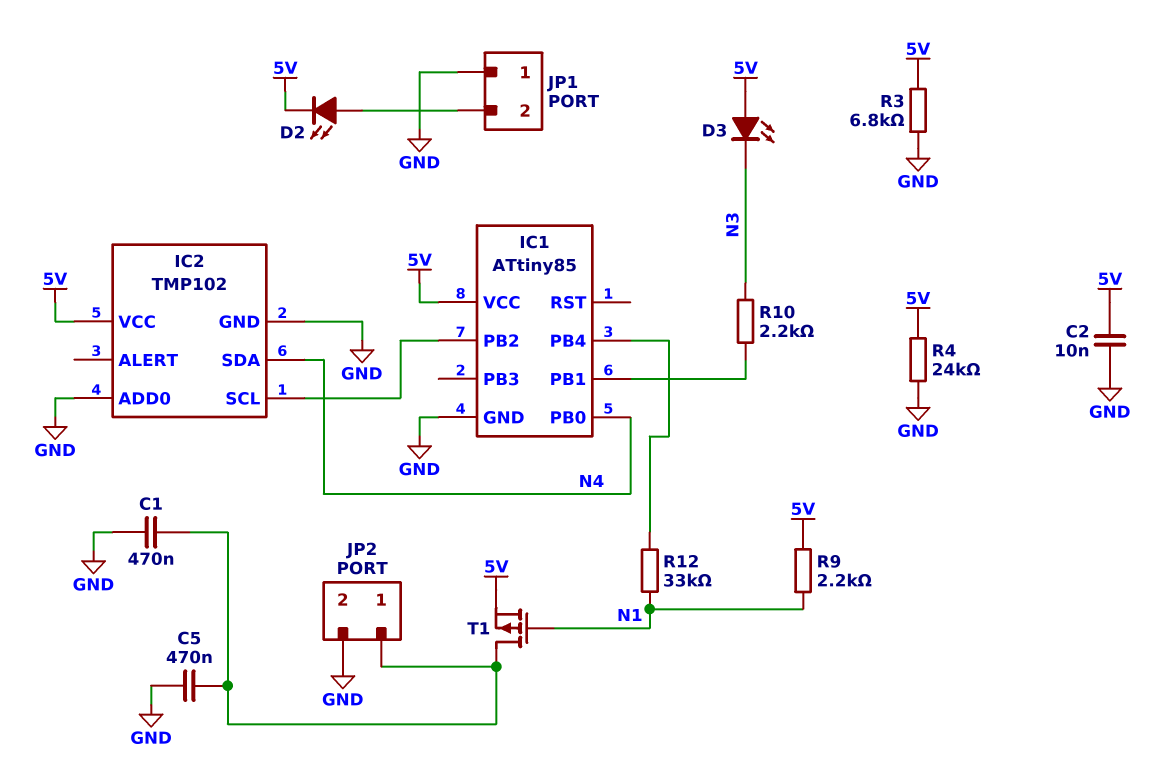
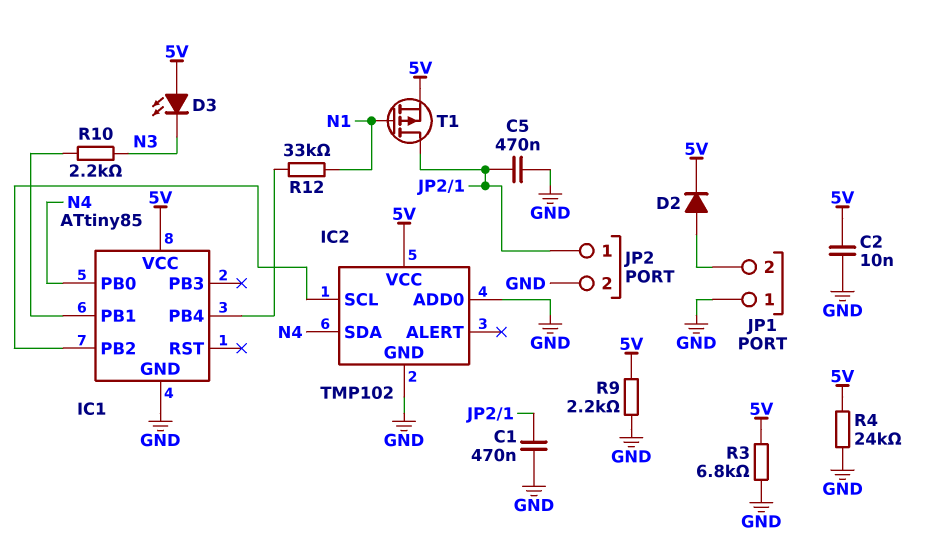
D2: LED (A JP1/2, K 5V) -> diode (A JP1/2, K 5V)
R9: 2.2k (5V, N1) -> 2.2k (5V, GND)

